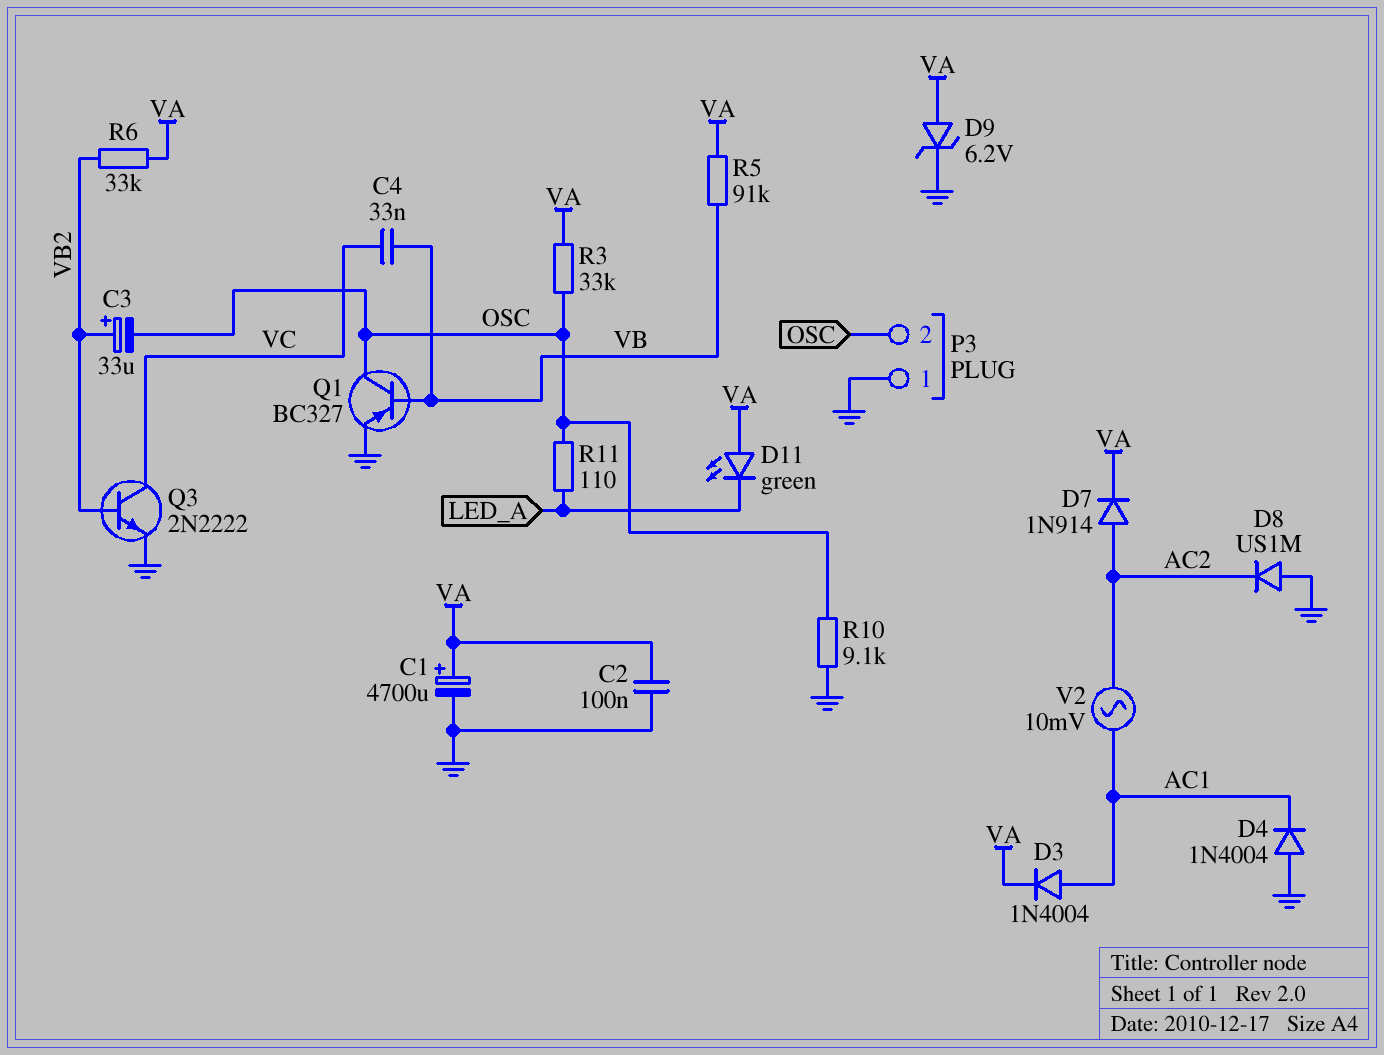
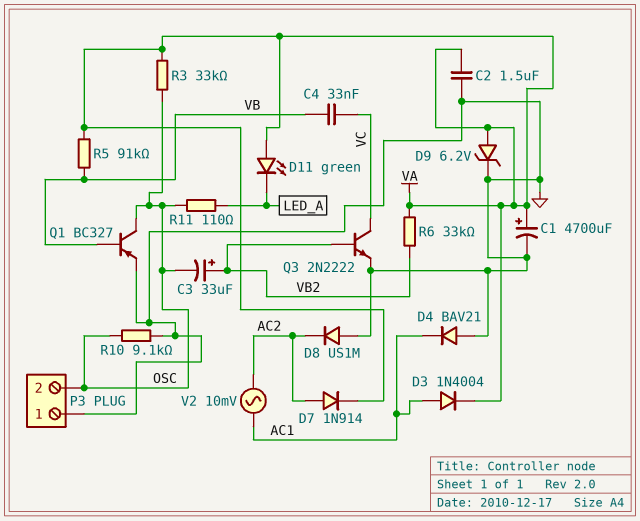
C2: 100nF (GND, VA) -> 1.5uF (GND, VA)
D4: diode 1N4004 (A GND, K AC1) -> diode BAV21 (A GND, K AC1)

